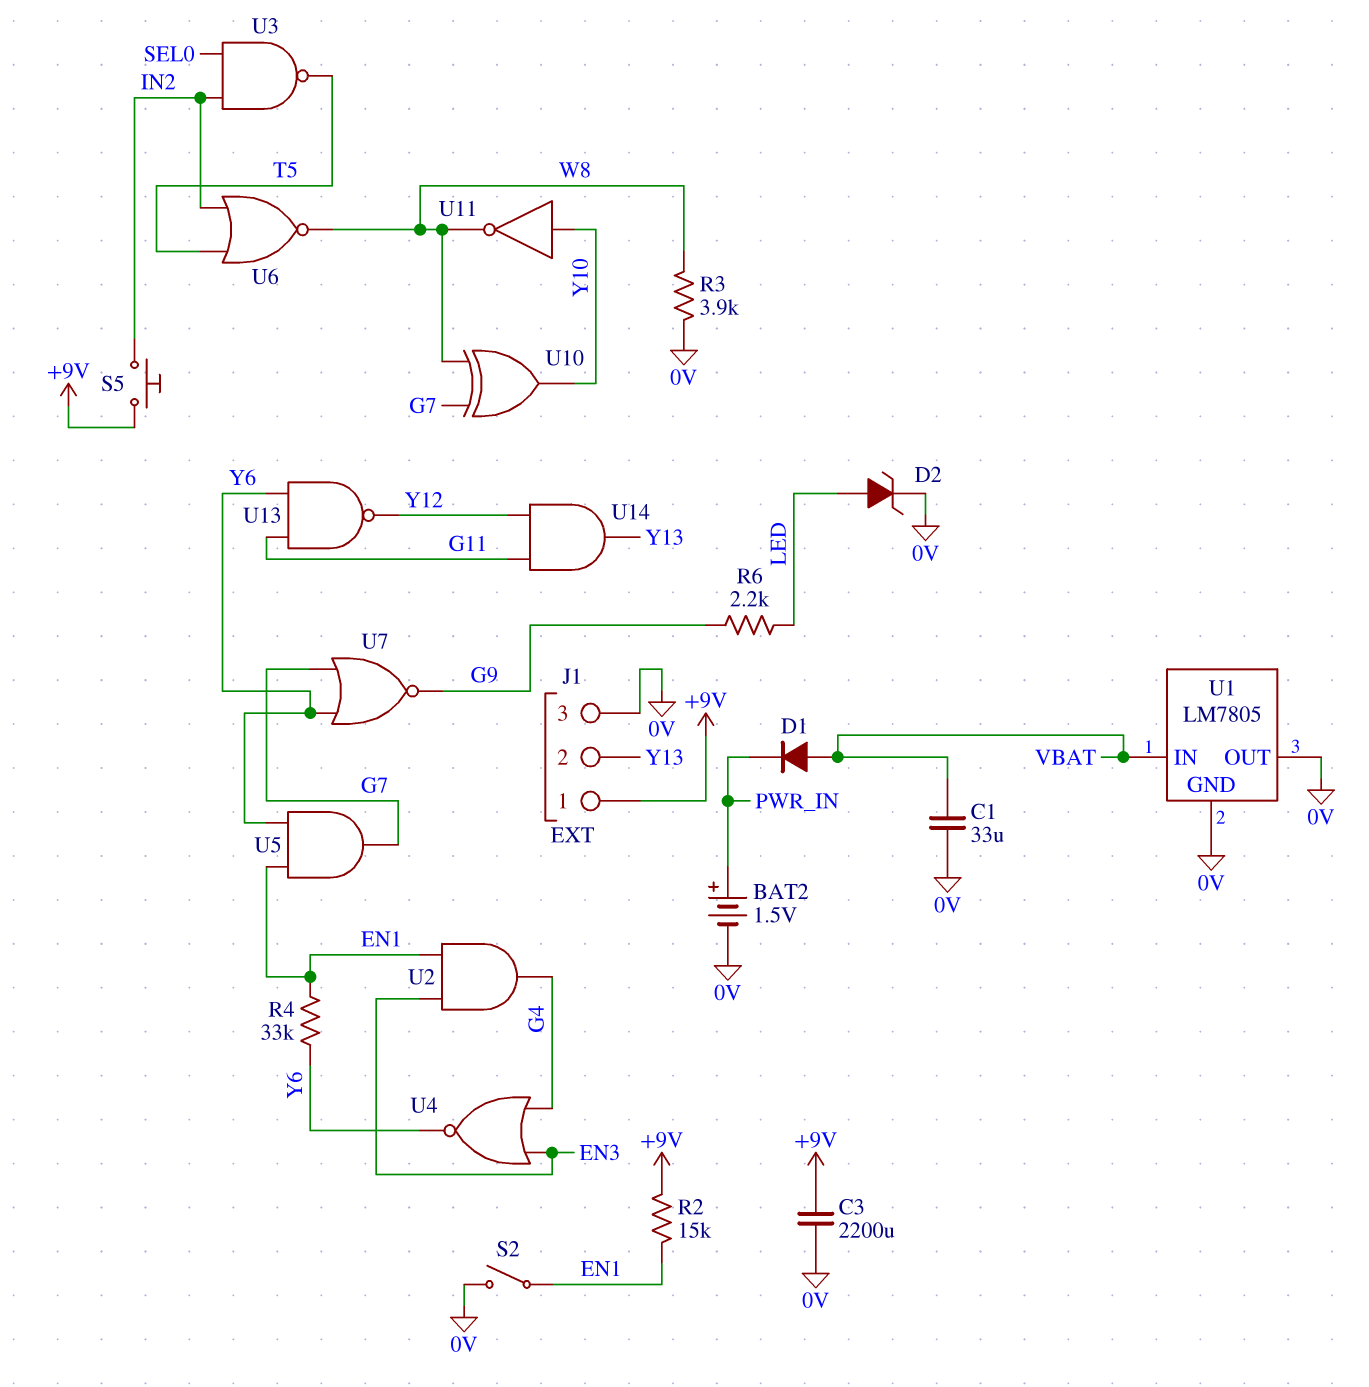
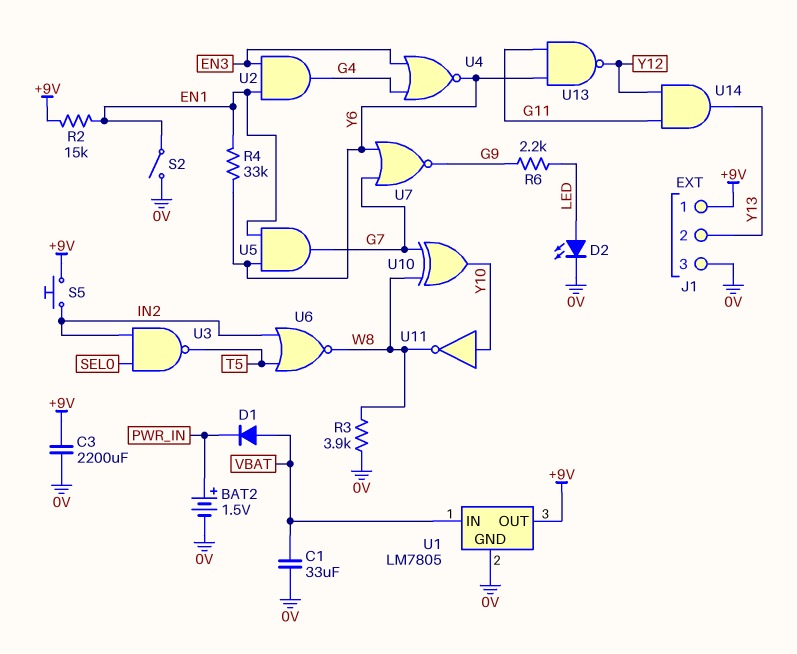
D2: zener (A LED, K 0V) -> LED (A LED, K 0V)
U1 pin OUT: 0V -> +9V

